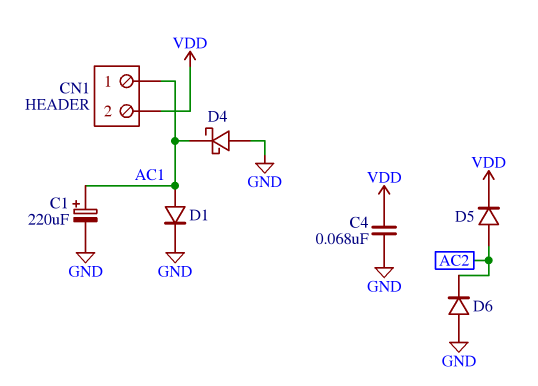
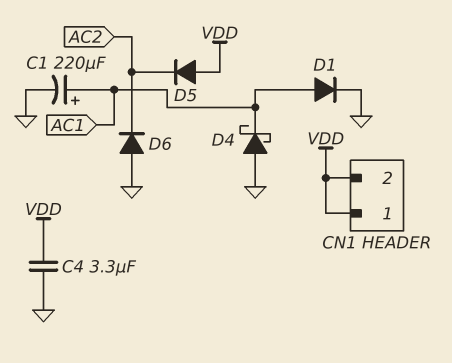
C4: 68nF (GND, VDD) -> 3.3uF (GND, VDD)
CN1 pin 1: AC1 -> VDD
D5: diode (A AC2, K VDD) -> diode (A VDD, K AC2)

